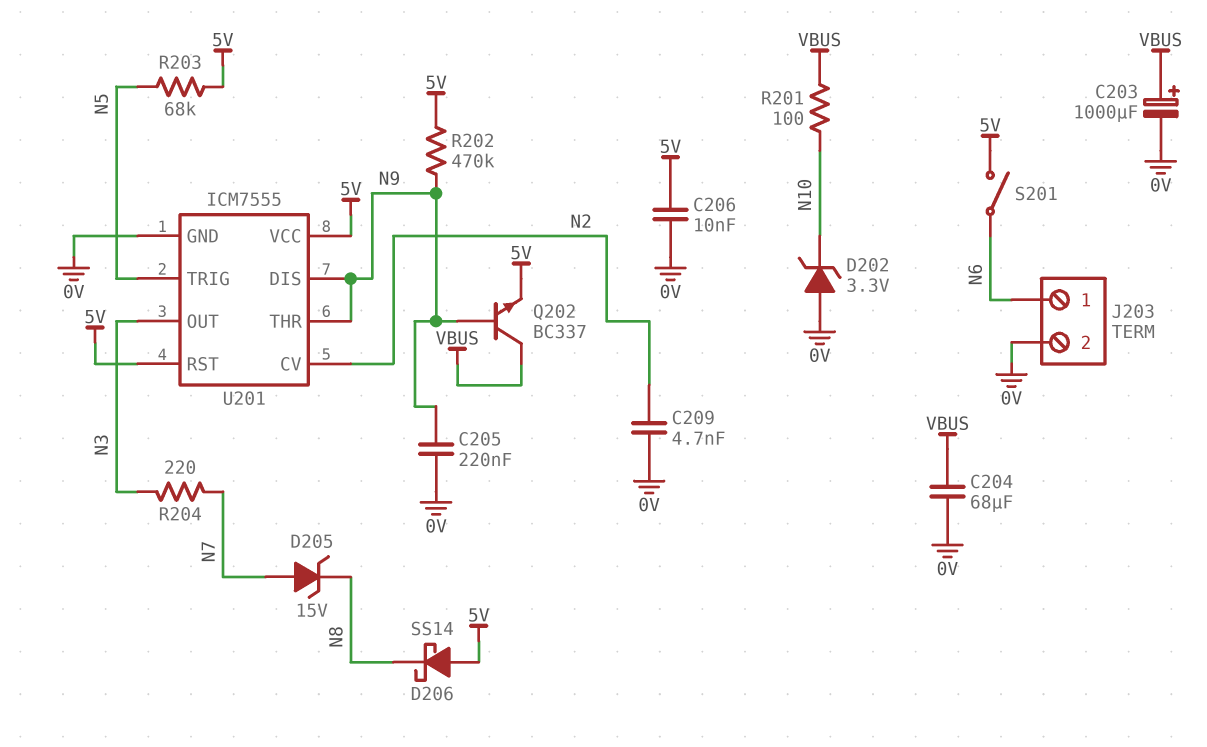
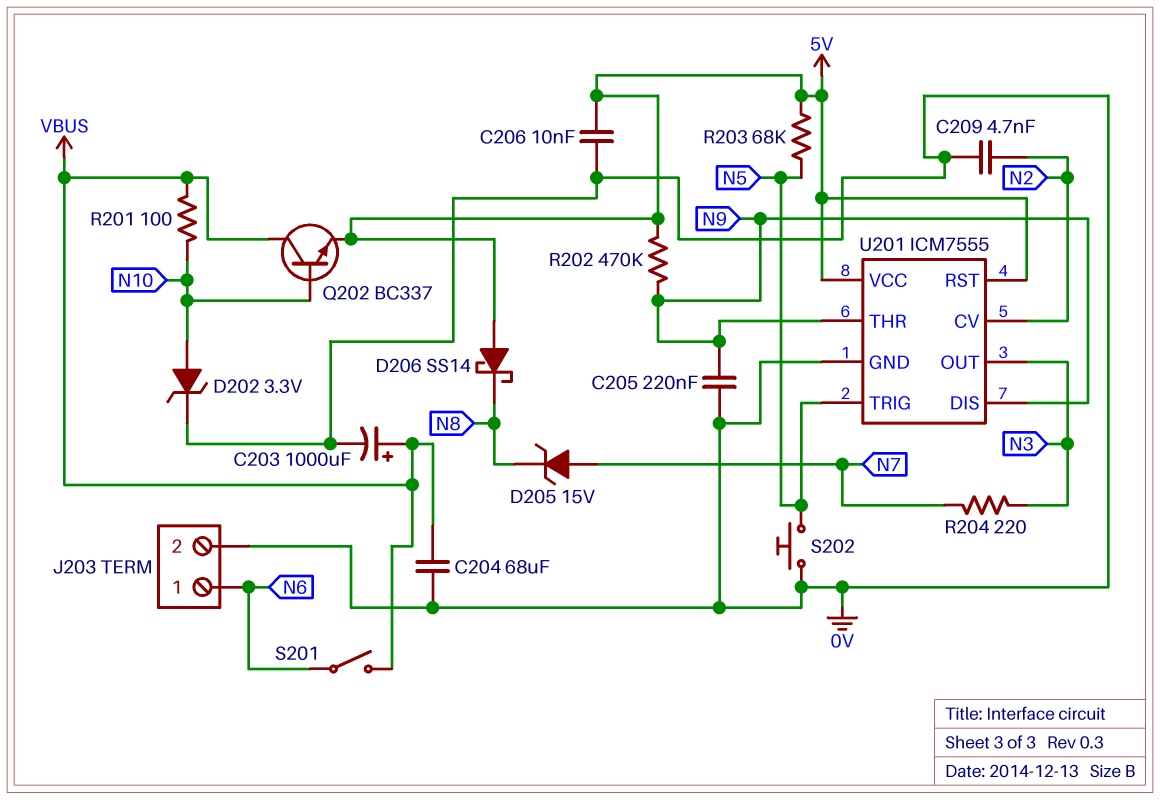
D202: zener 3.3V (A 0V, K N10) -> zener 3.3V (A N10, K 0V)
Q202: NPN BC337 (B N9, C VBUS, E 5V) -> NPN BC337 (B N10, C VBUS, E 5V)
S201: switch (5V, N6) -> switch (N6, VBUS)
S202: none -> button (0V, N5)

